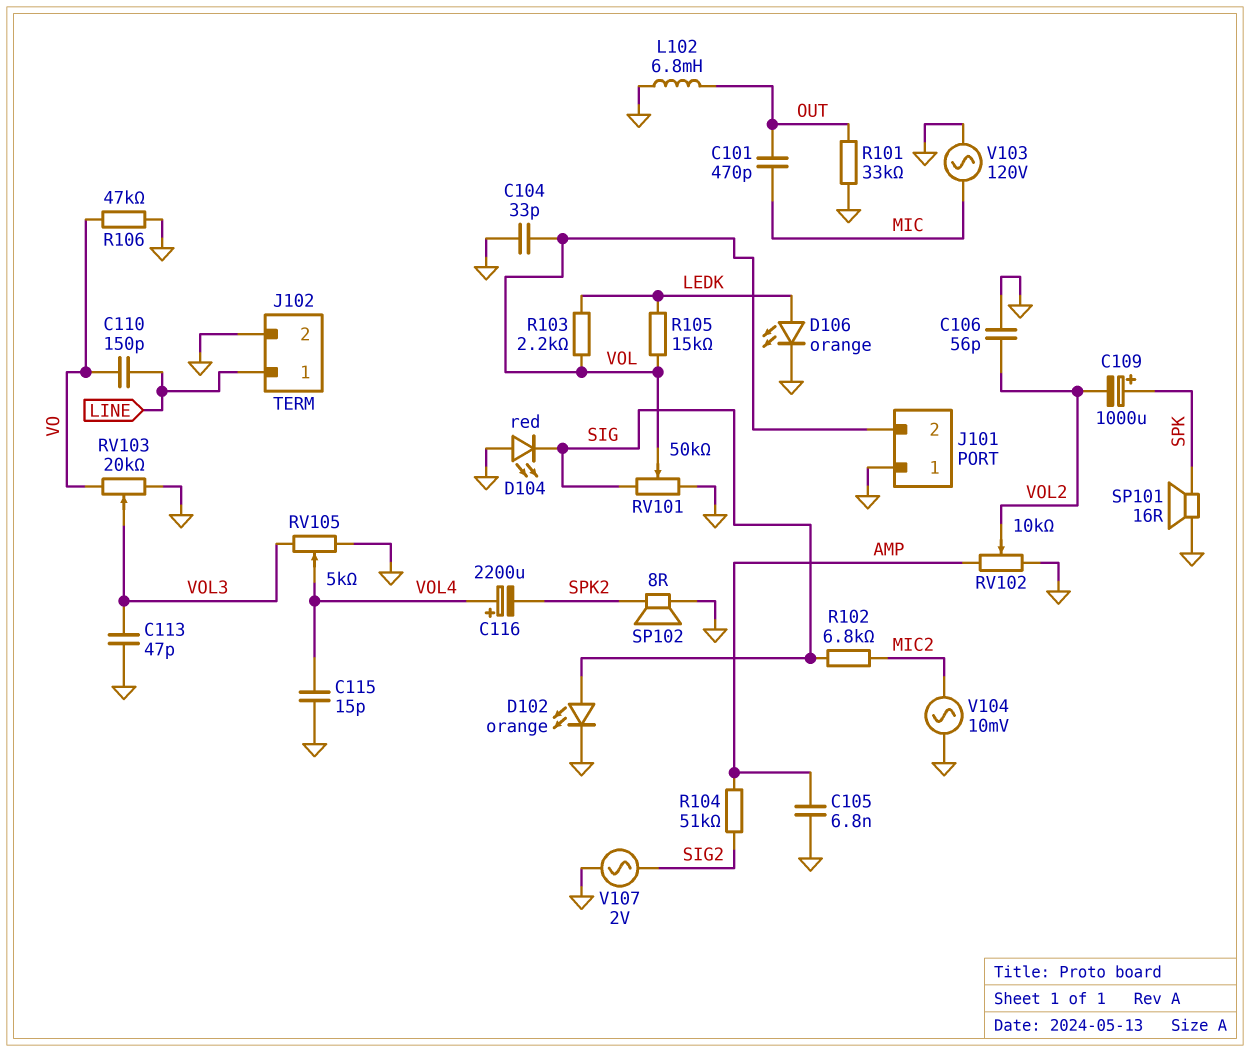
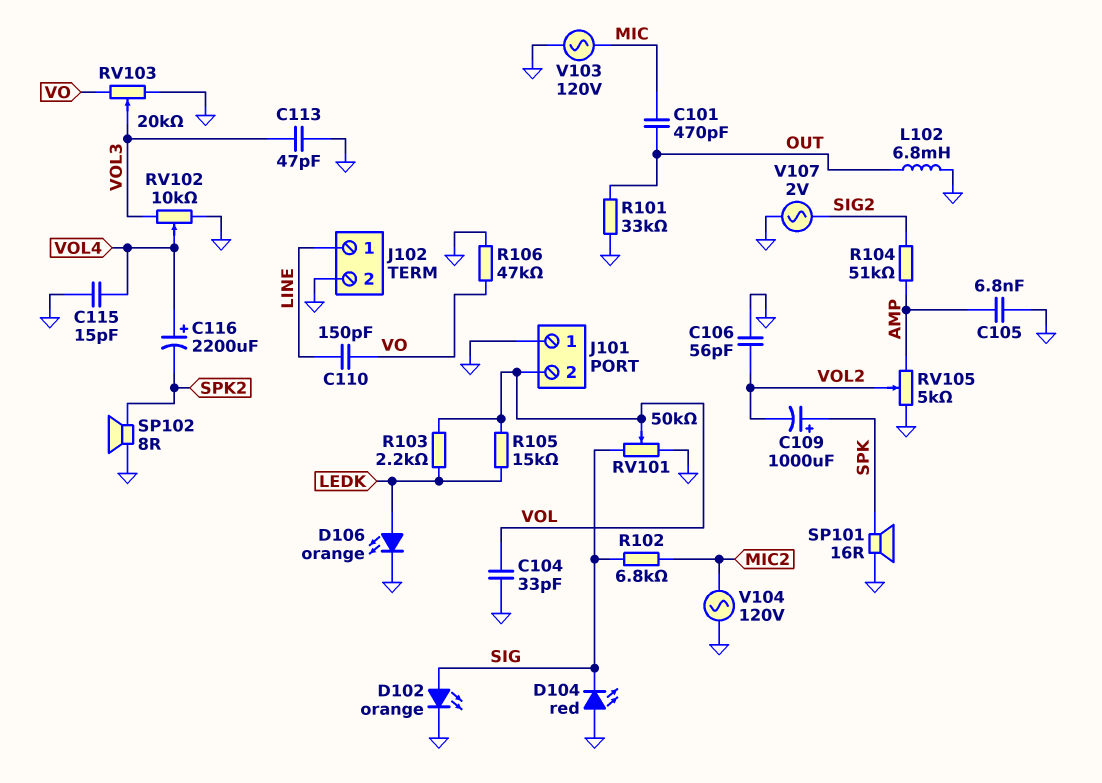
RV102: 10k (AMP, GND, wiper VOL2) -> 10k (GND, VOL3, wiper VOL4)
RV105: 5k (GND, VOL3, wiper VOL4) -> 5k (AMP, GND, wiper VOL2)
V104: AC 10mV (GND, MIC2) -> AC 120V (GND, MIC2)

